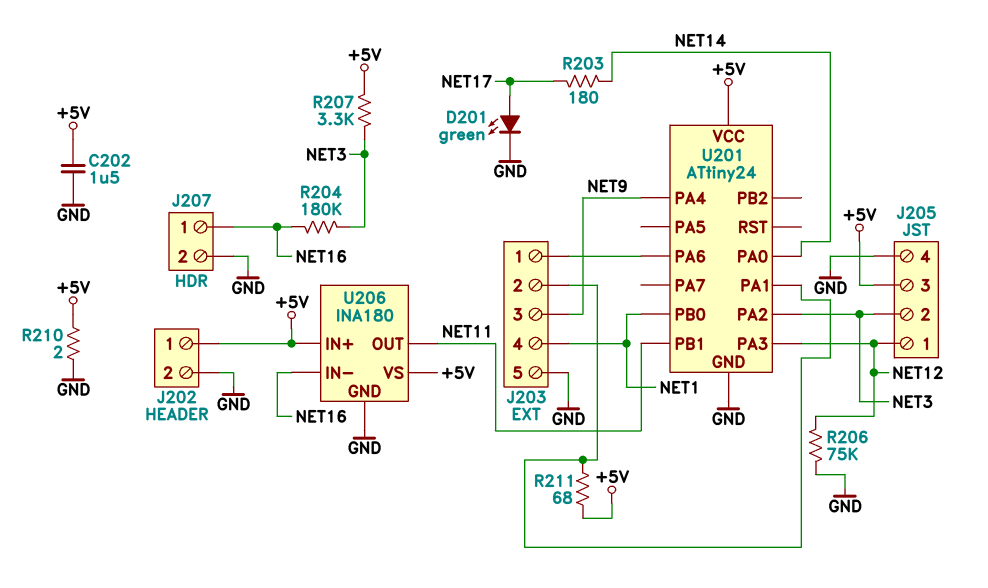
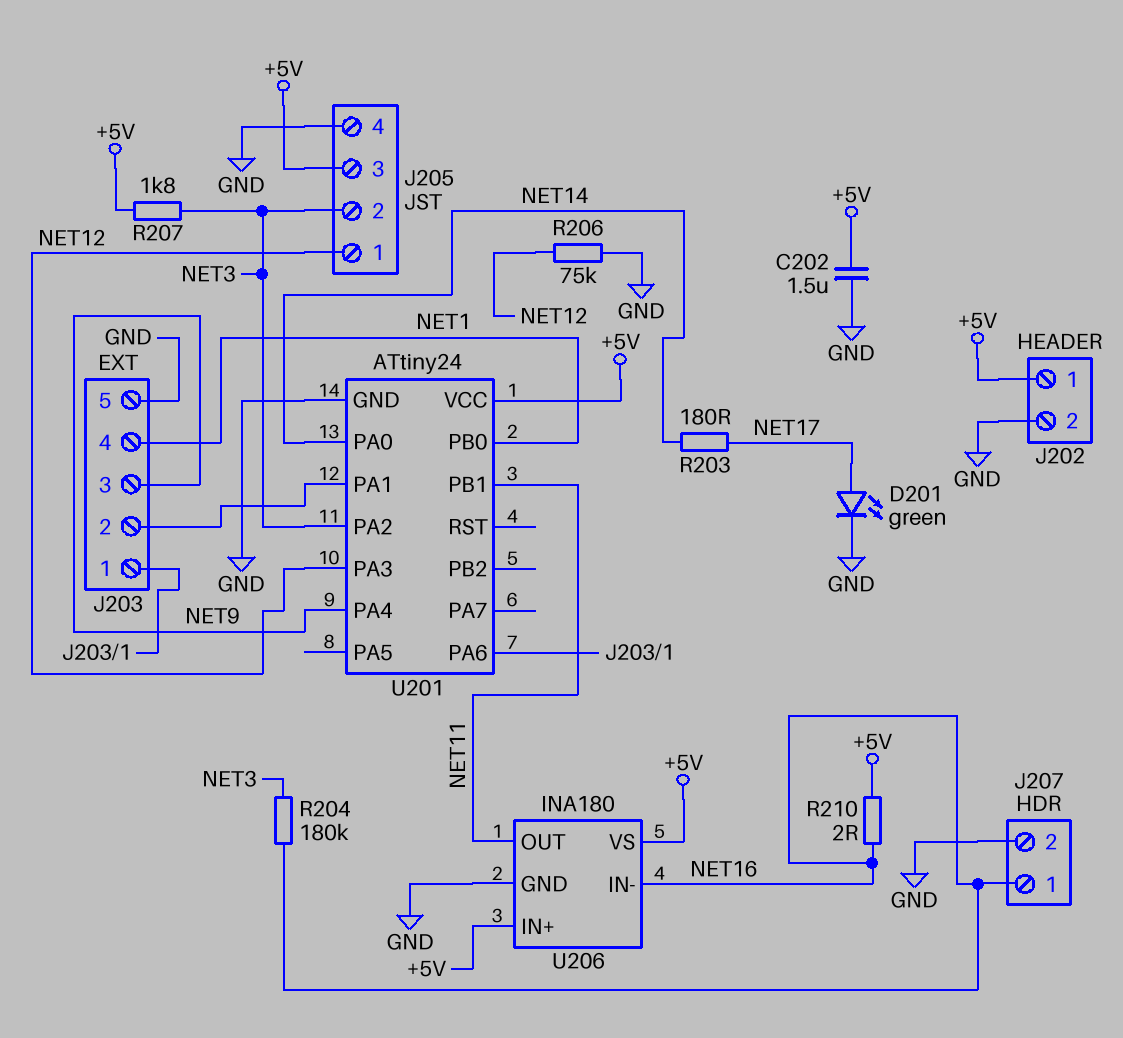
R207: 3.3k (+5V, NET3) -> 1.8k (+5V, NET3)
R210: 2 (+5V, GND) -> 2 (+5V, NET16)
R211: 68 (+5V, J203/2) -> none

